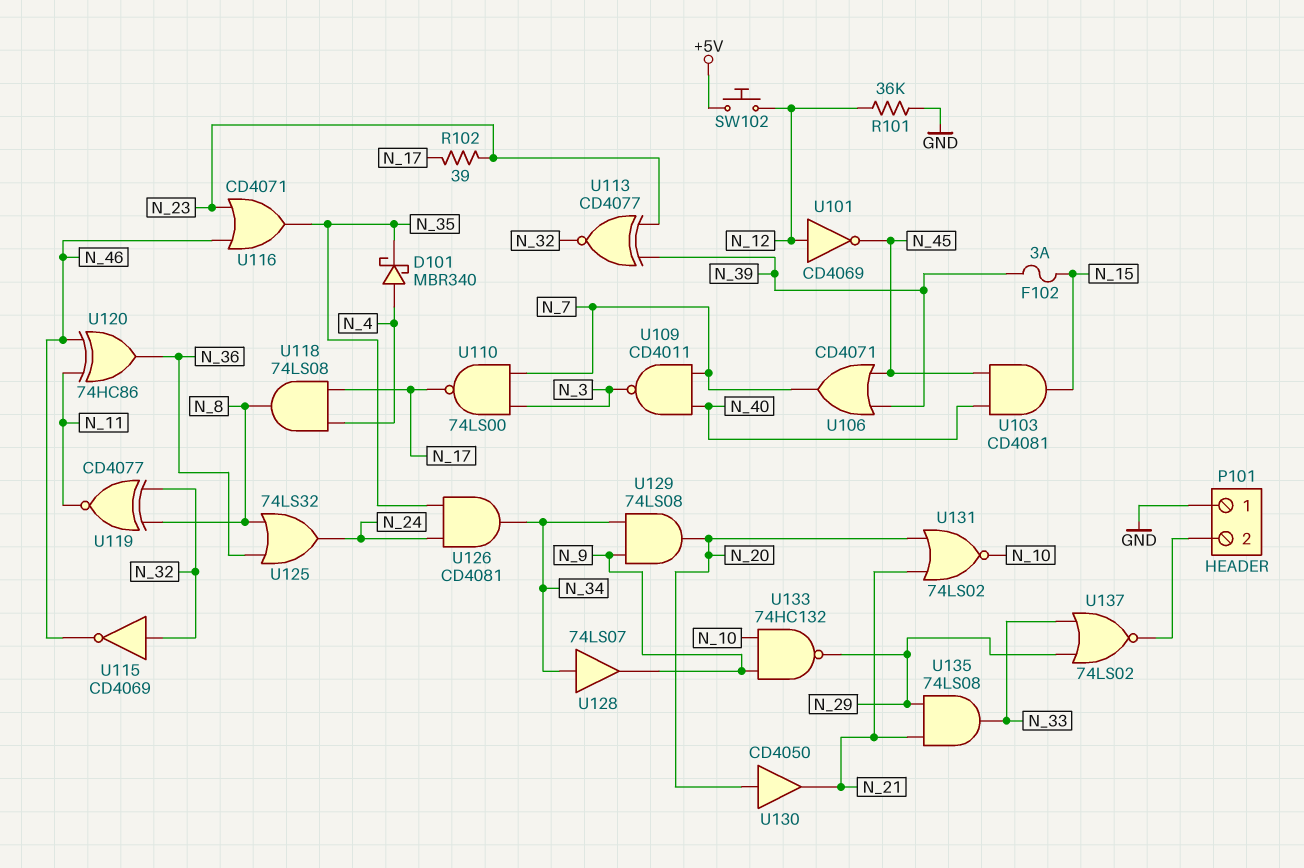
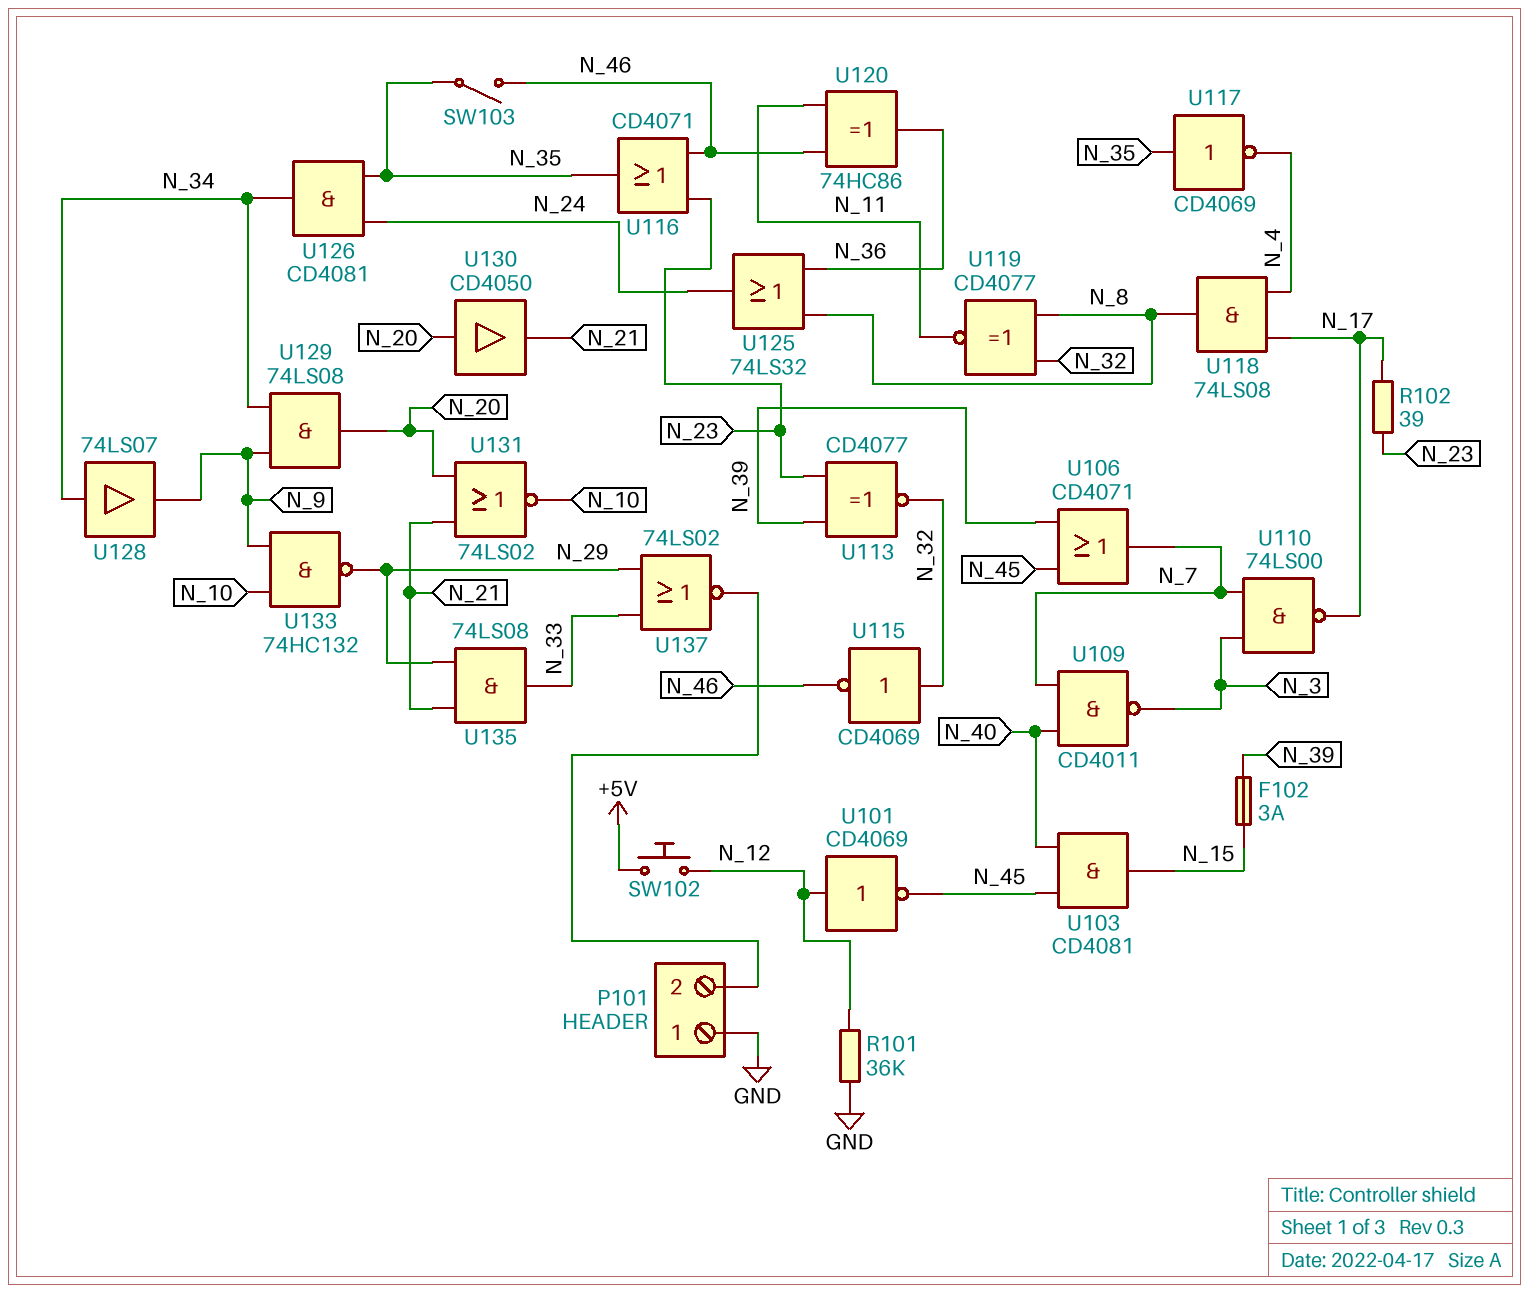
D101: schottky MBR340 (A N_4, K N_35) -> none
SW103: none -> switch (N_35, N_46)
U117: none -> NOT CD4069 (in N_35, out N_4)

